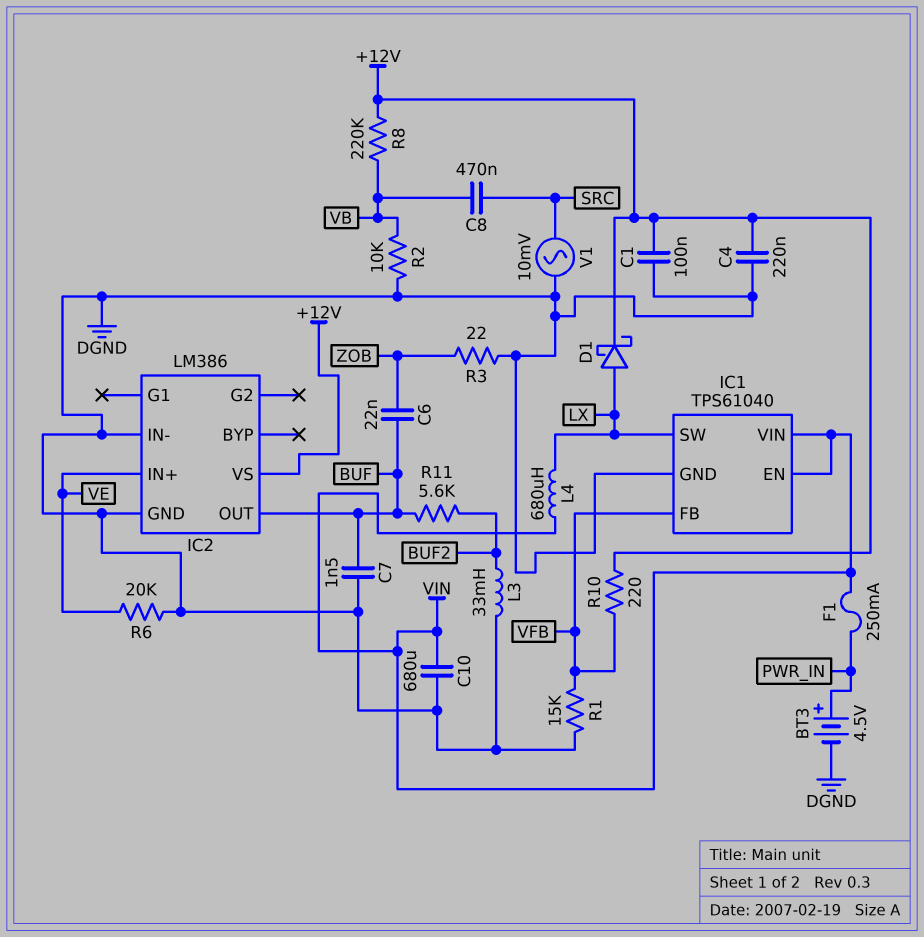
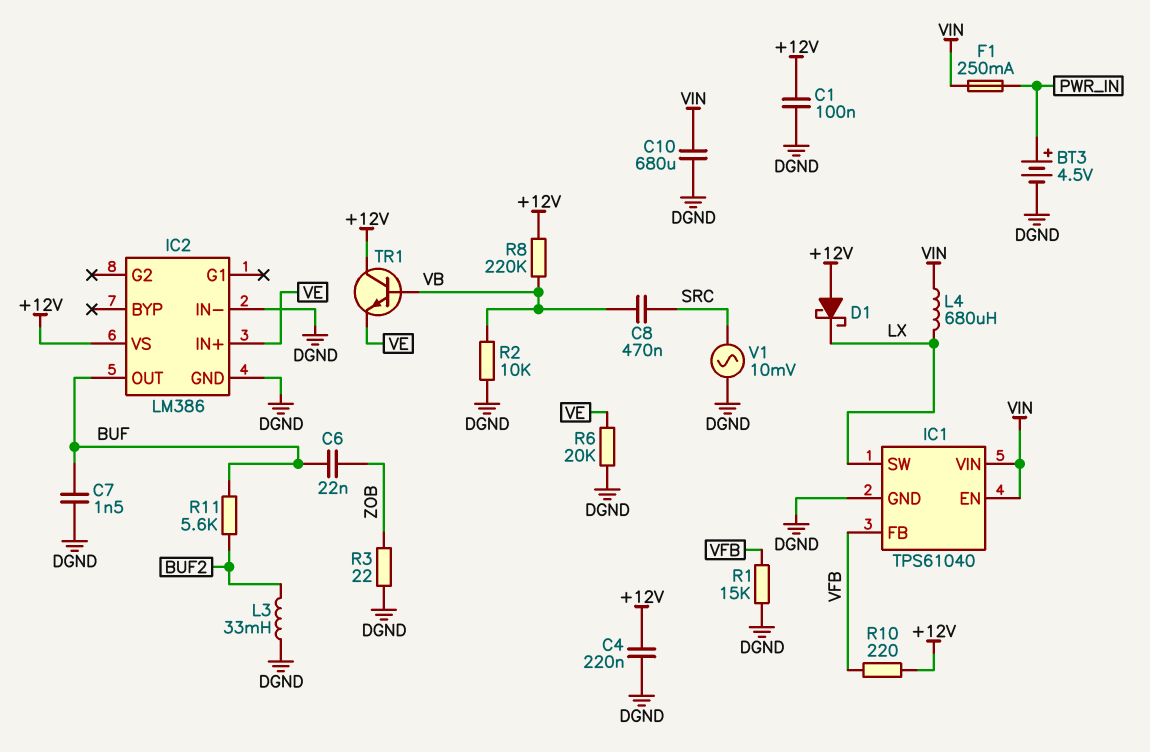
D1: schottky (A LX, K +12V) -> schottky (A +12V, K LX)
TR1: none -> NPN (B VB, C +12V, E VE)

